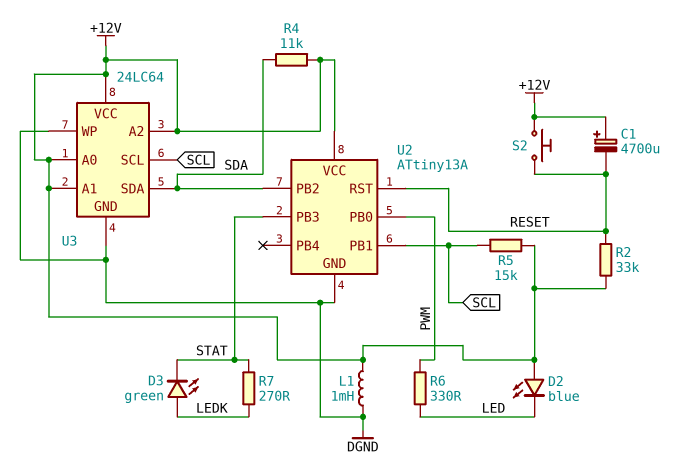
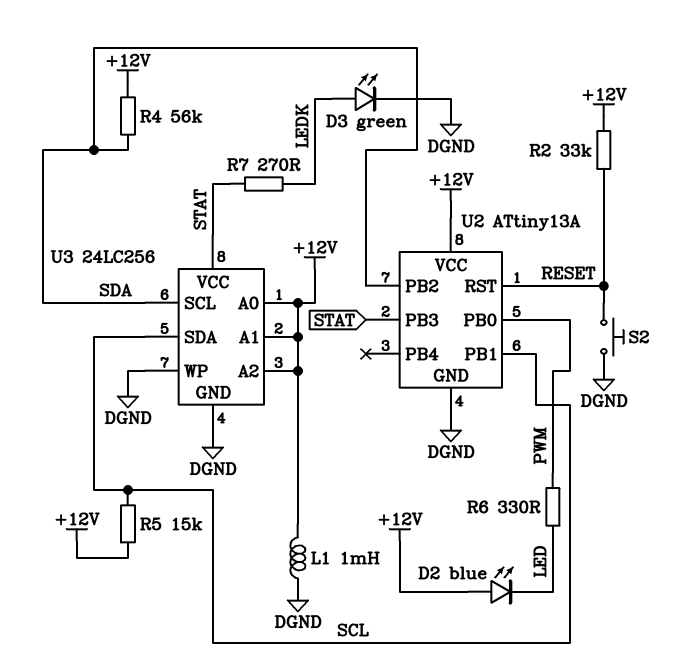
C1: 4700uF (plus +12V, minus RESET) -> none
D3: LED green (A LEDK, K STAT) -> LED green (A LEDK, K DGND)
R4: 11k (+12V, SDA) -> 56k (+12V, SDA)
S2: button (+12V, RESET) -> button (DGND, RESET)
U3: 24LC64 -> 24LC256
U3 pin SCL: SCL -> SDA
U3 pin SDA: SDA -> SCL
U3 pin VCC: +12V -> STAT

